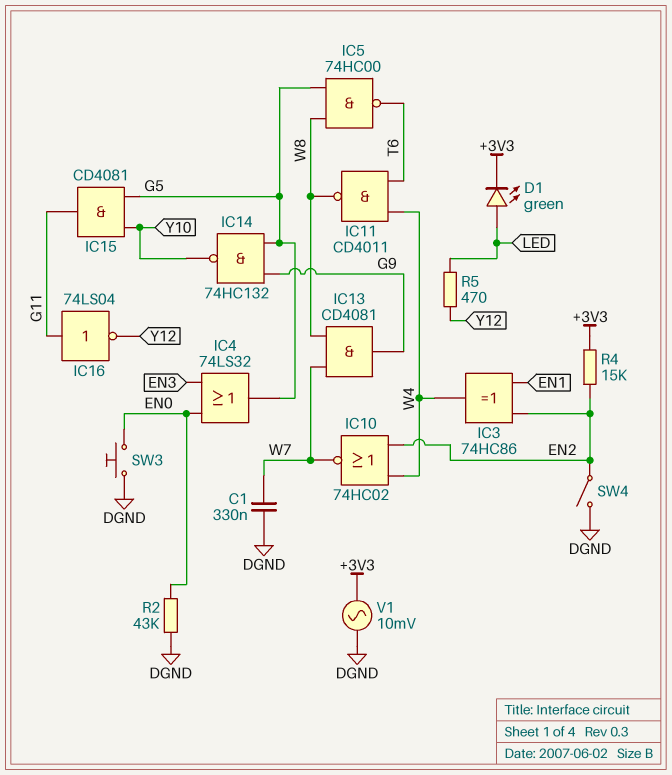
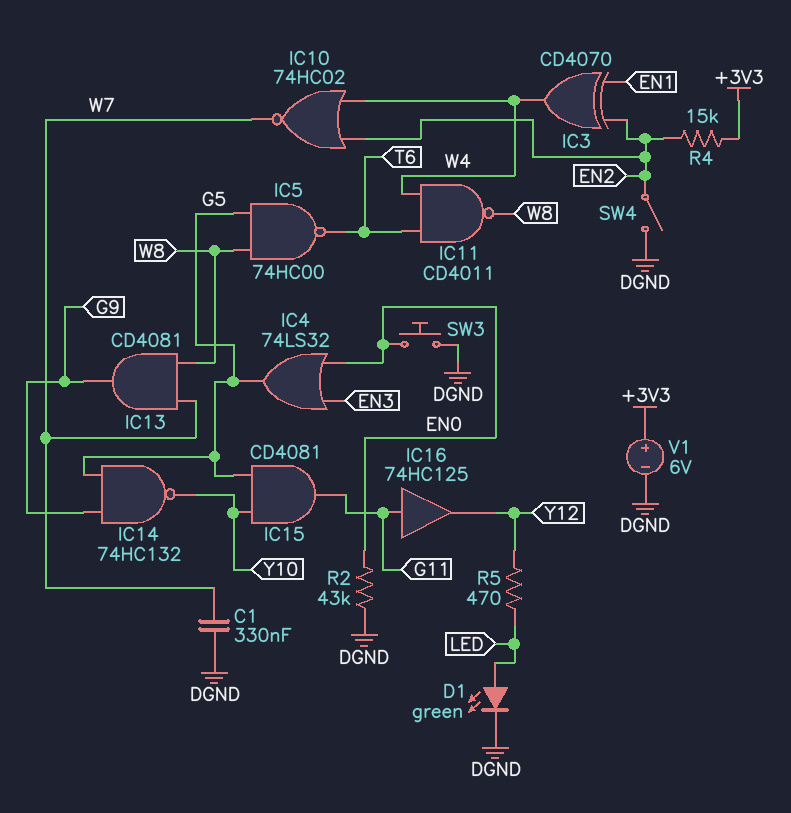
D1: LED green (A LED, K +3V3) -> LED green (A LED, K DGND)
IC3: XOR 74HC86 (in EN1, in EN2, out W4) -> XOR CD4070 (in EN1, in EN2, out W4)
IC16: NOT 74LS04 (in G11, out Y12) -> buffer 74HC125 (in G11, out Y12)
V1: AC 10mV (+3V3, DGND) -> 6V (plus +3V3, minus DGND)

